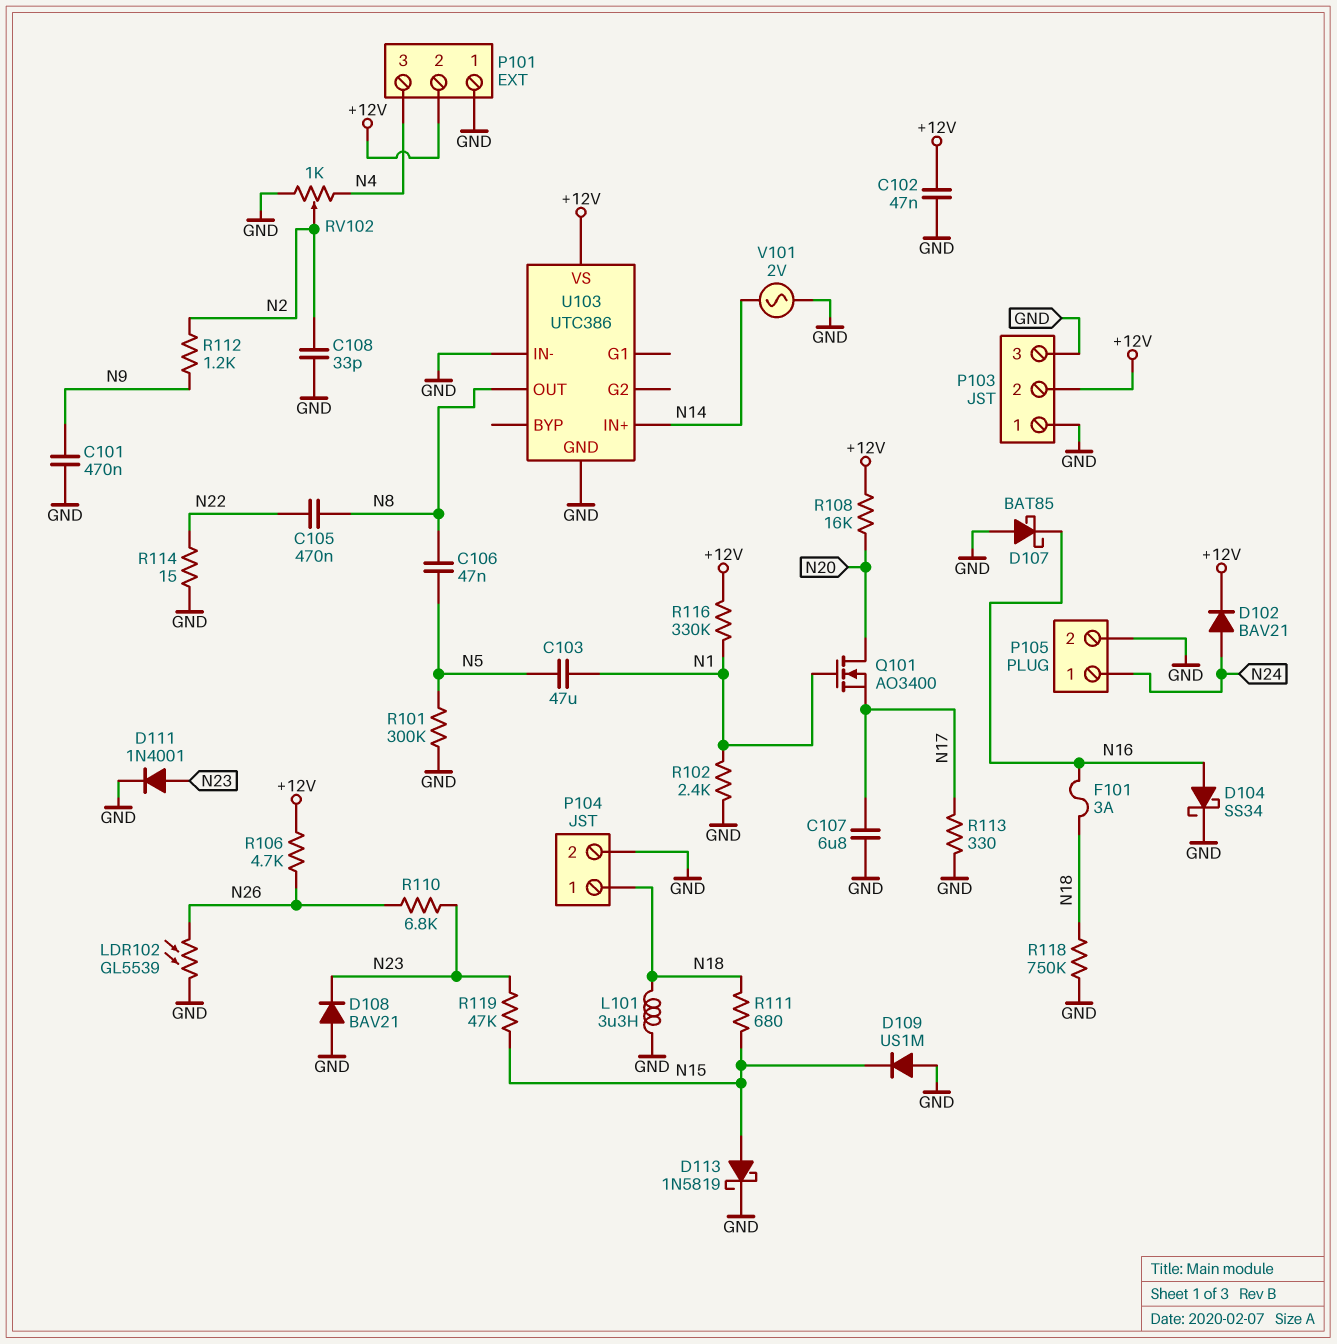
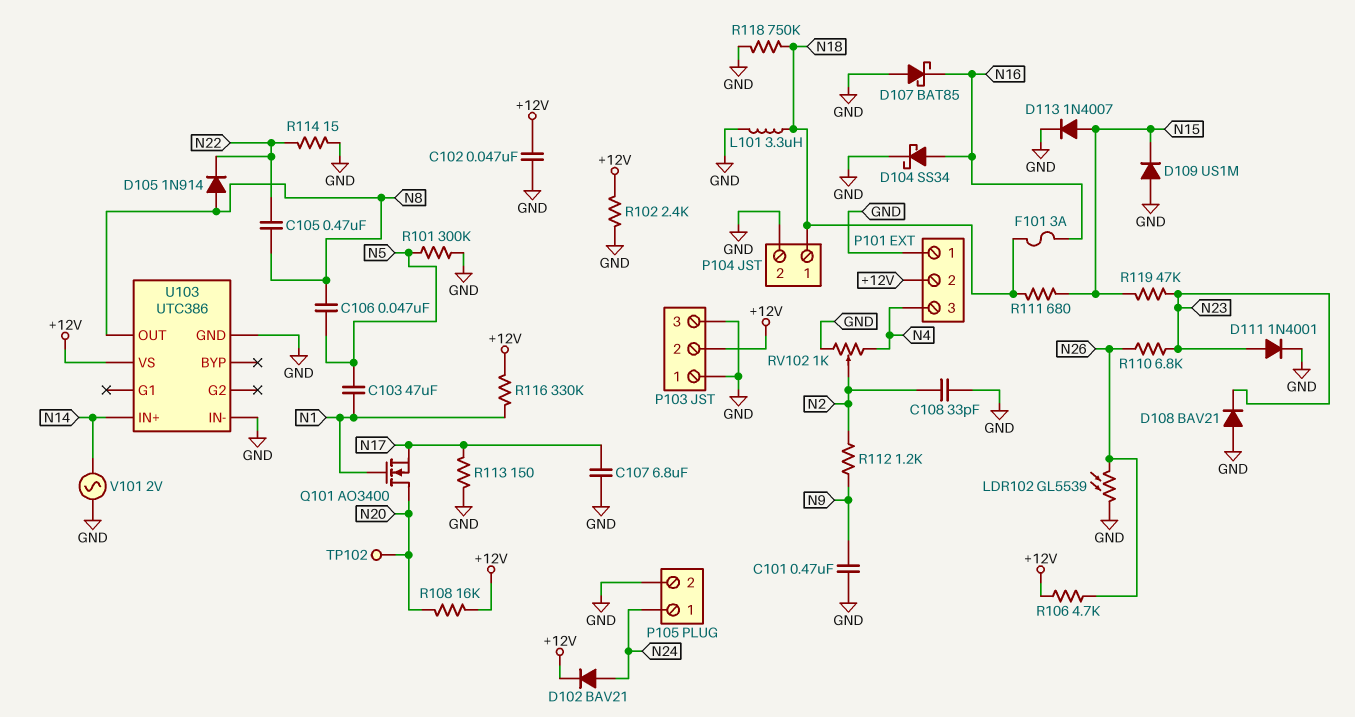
D105: none -> diode 1N914 (A N8, K N22)
D113: schottky 1N5819 (A N15, K GND) -> diode 1N4007 (A N15, K GND)
R102: 2.4k (GND, N1) -> 2.4k (+12V, GND)
R113: 330 (GND, N17) -> 150 (GND, N17)
TP102: none -> test point (N20)

